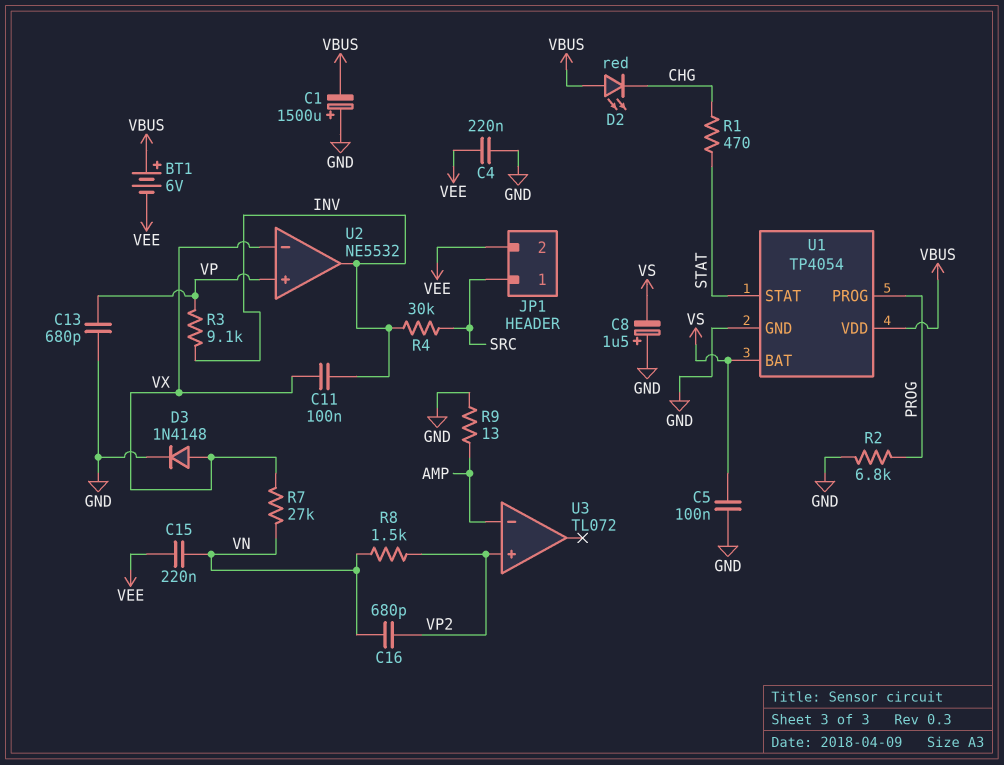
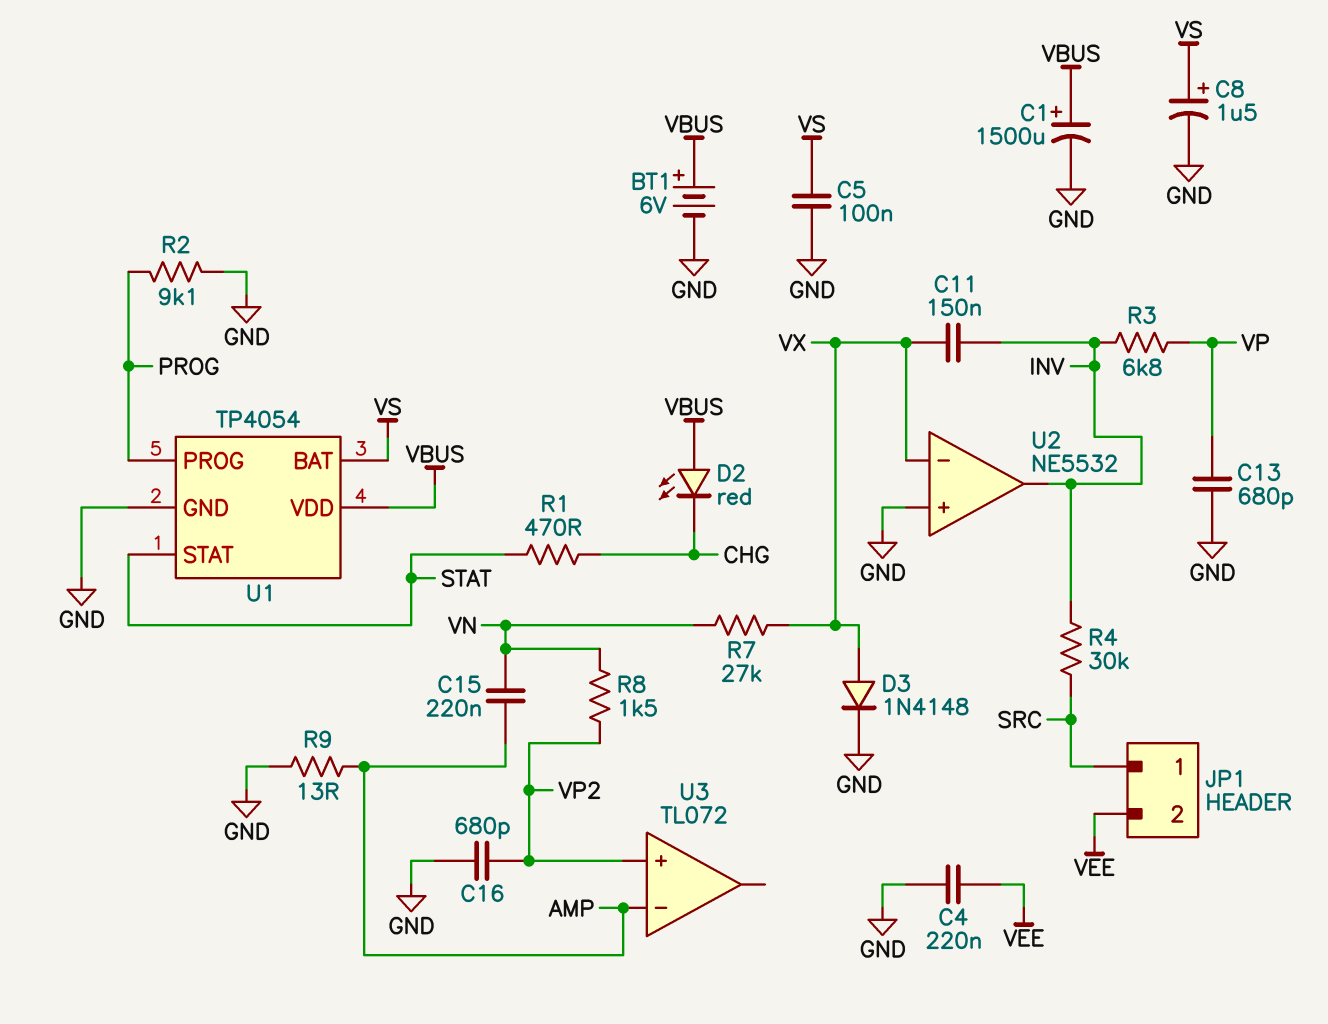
BT1: 6V (plus VBUS, minus VEE) -> 6V (plus VBUS, minus GND)
C1: 1500uF (plus GND, minus VBUS) -> 1500uF (plus VBUS, minus GND)
C8: 1.5uF (plus GND, minus VS) -> 1.5uF (plus VS, minus GND)
C11: 100nF (INV, VX) -> 150nF (INV, VX)
C15: 220nF (VEE, VN) -> 220nF (AMP, VN)
C16: 680pF (VN, VP2) -> 680pF (GND, VP2)
R2: 6.8k (GND, PROG) -> 9.1k (GND, PROG)
R3: 9.1k (INV, VP) -> 6.8k (INV, VP)
U2 pin in+: VP -> GND

